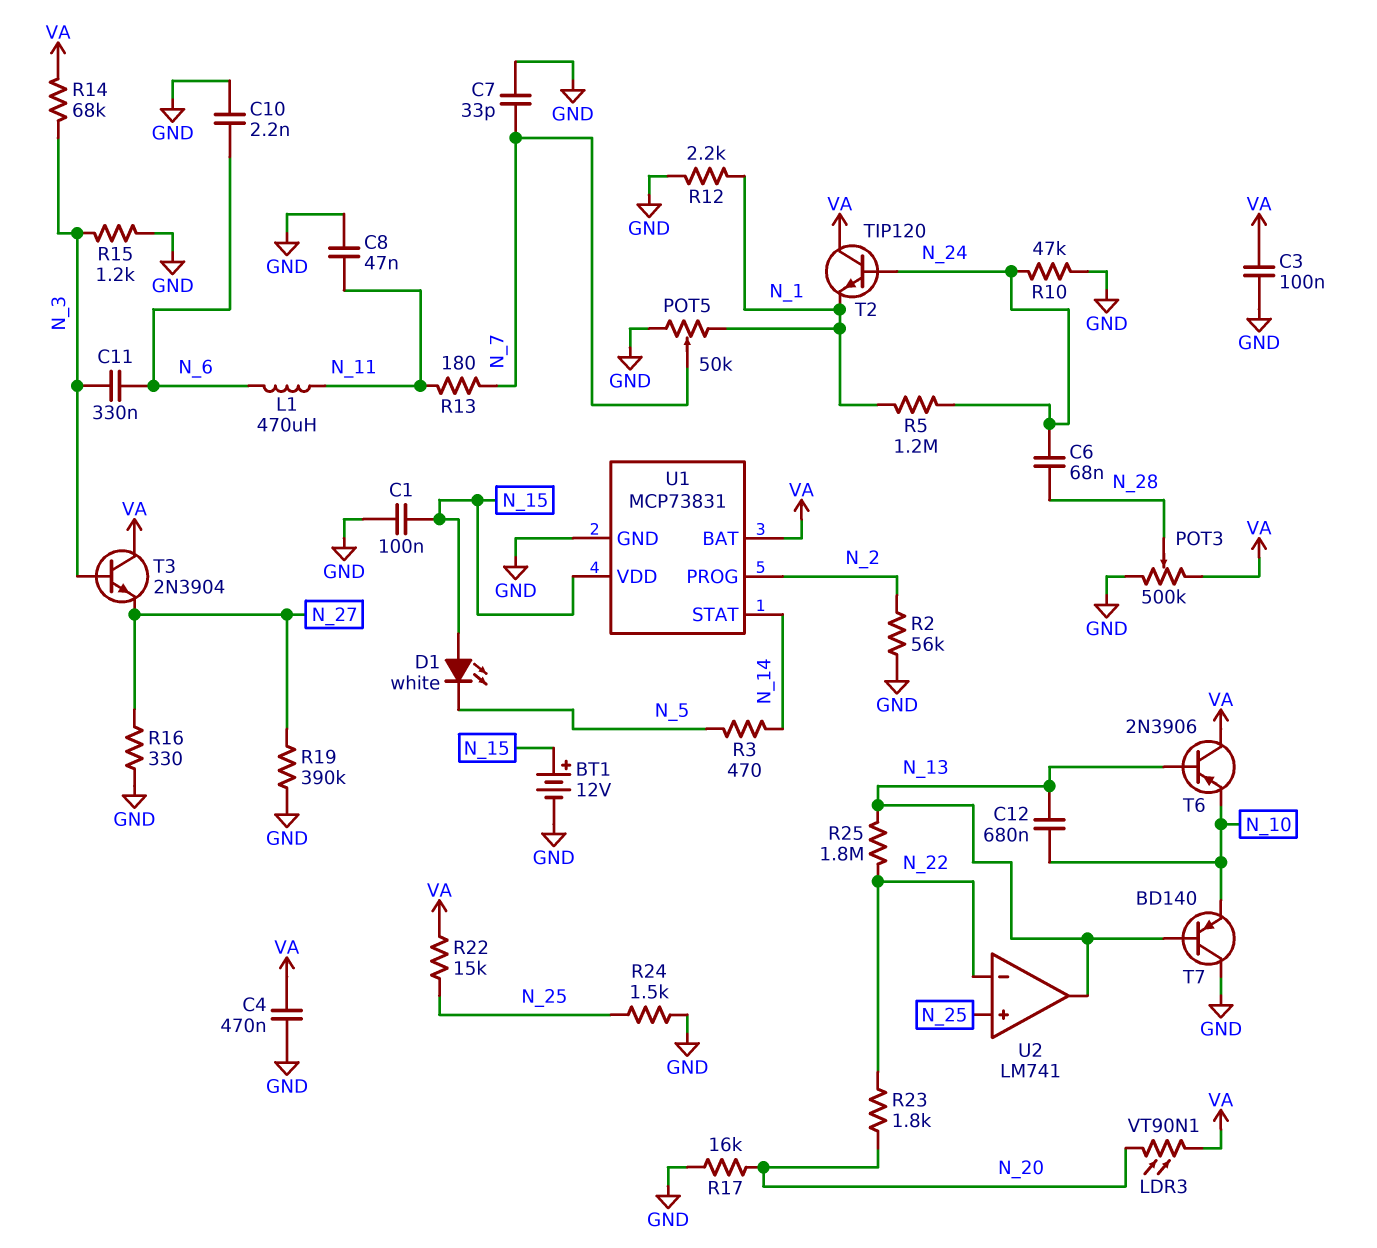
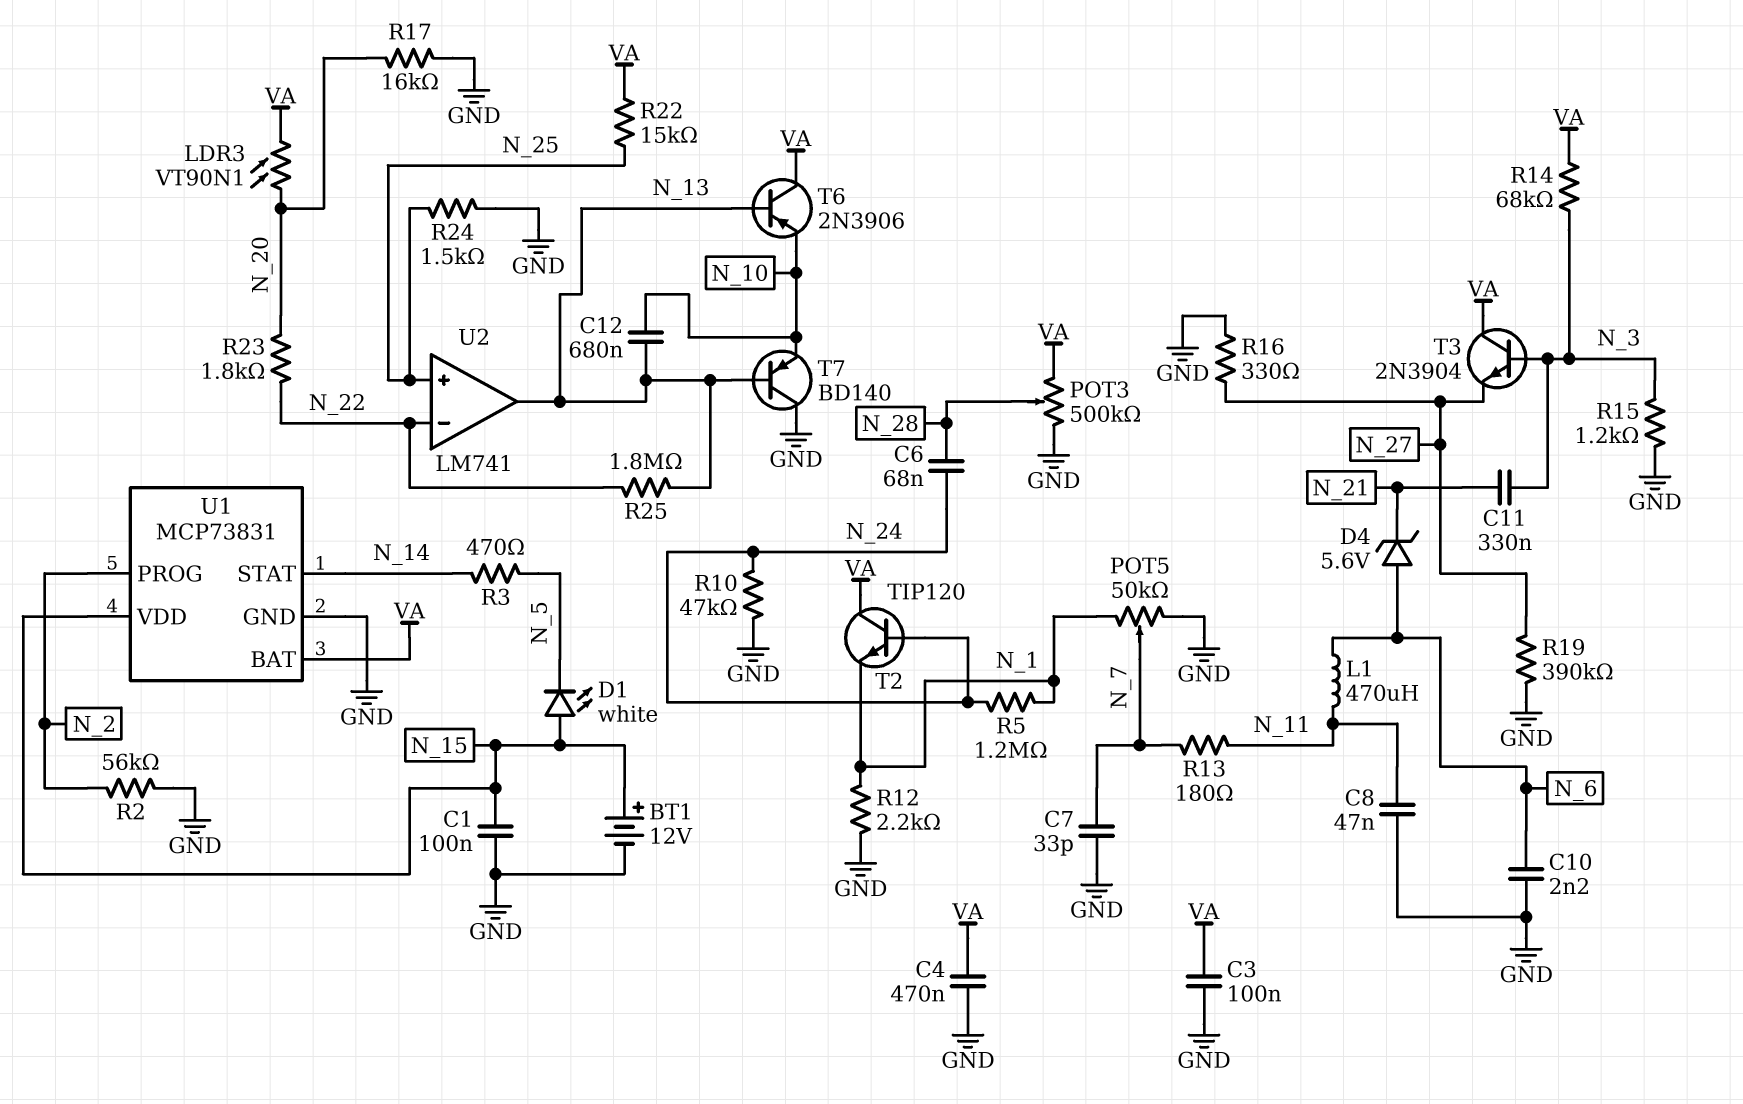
C11: 330nF (N_3, N_6) -> 330nF (N_3, N_21)
D4: none -> zener 5.6V (A N_6, K N_21)

